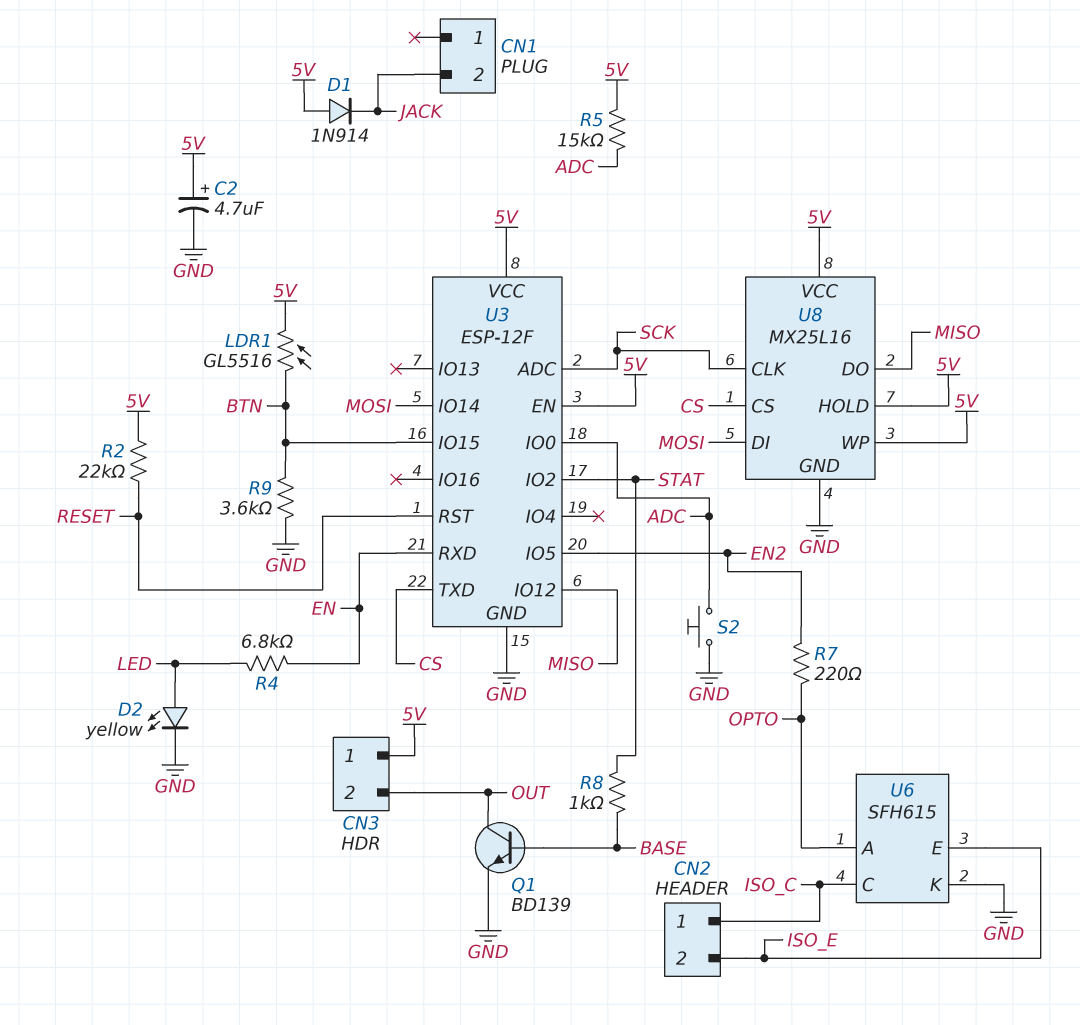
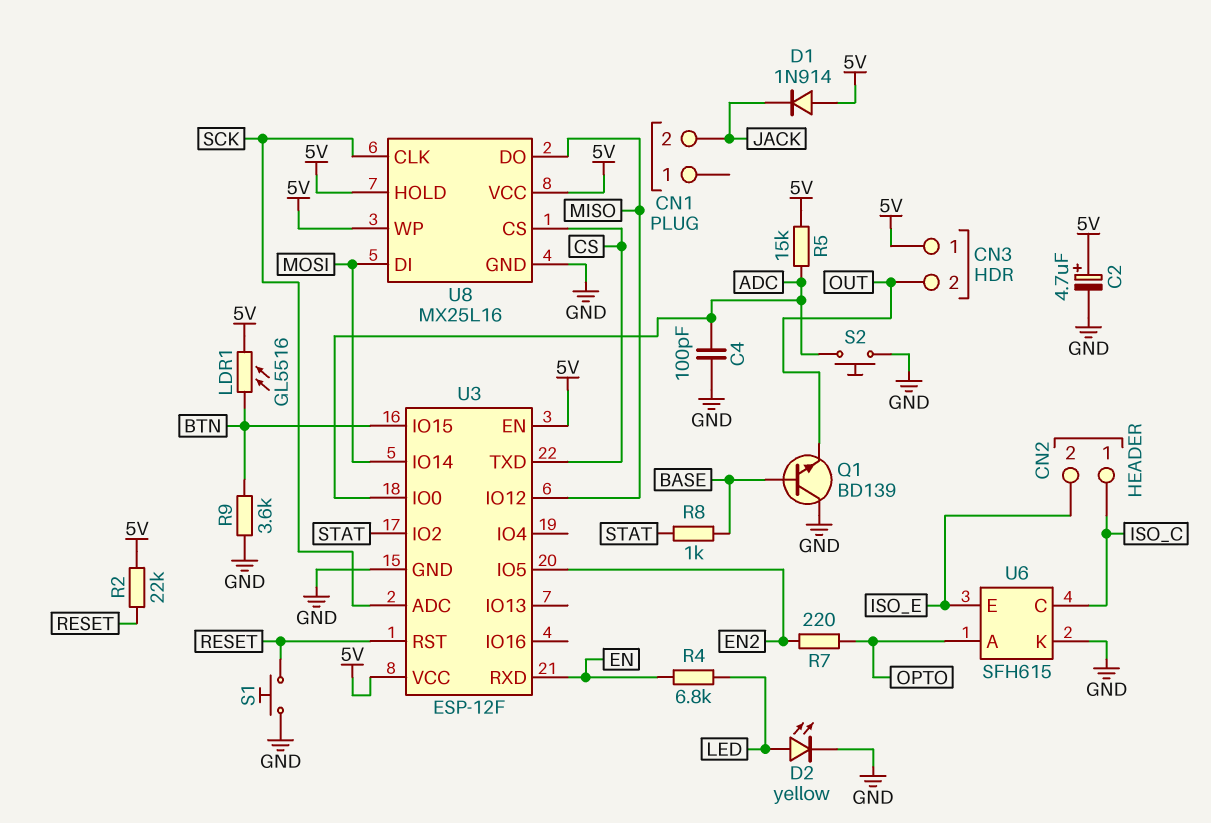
C4: none -> 100pF (ADC, GND)
Q1: NPN BD139 (B BASE, C OUT, E GND) -> NPN BD139 (B BASE, C GND, E OUT)
S1: none -> button (GND, RESET)

